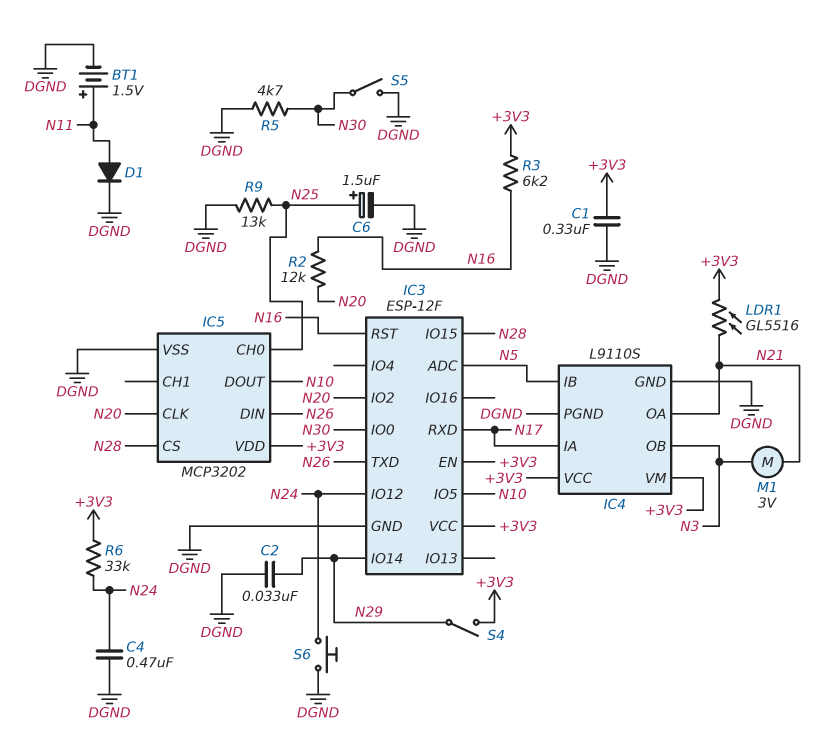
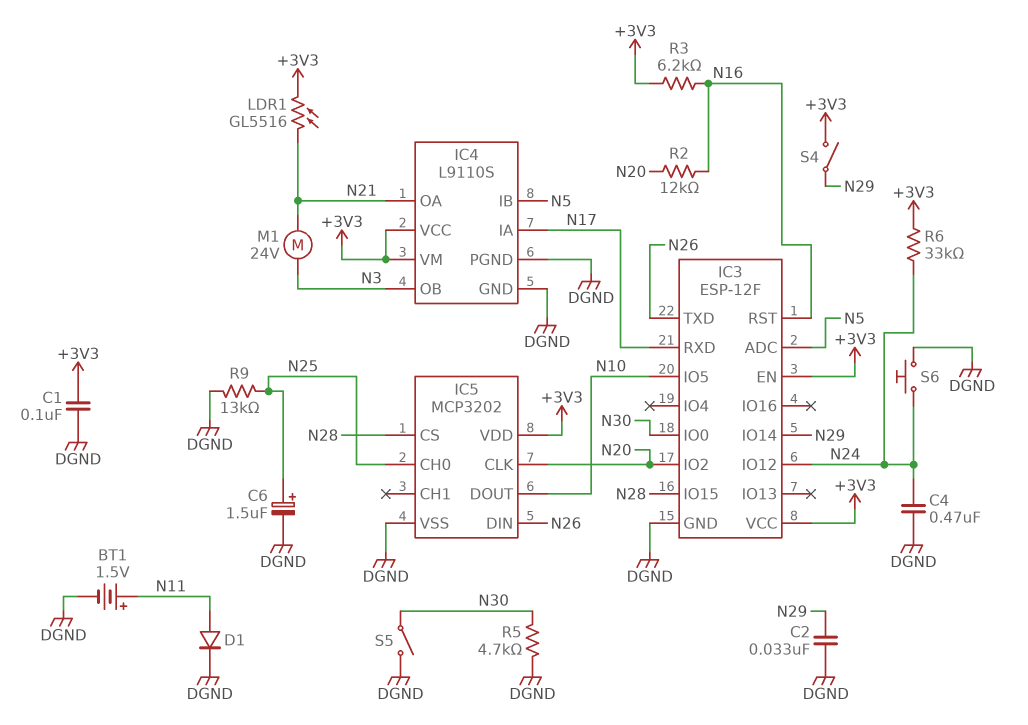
C1: 330nF (+3V3, DGND) -> 100nF (+3V3, DGND)
M1: motor 3V (N3, N21) -> motor 24V (N3, N21)

